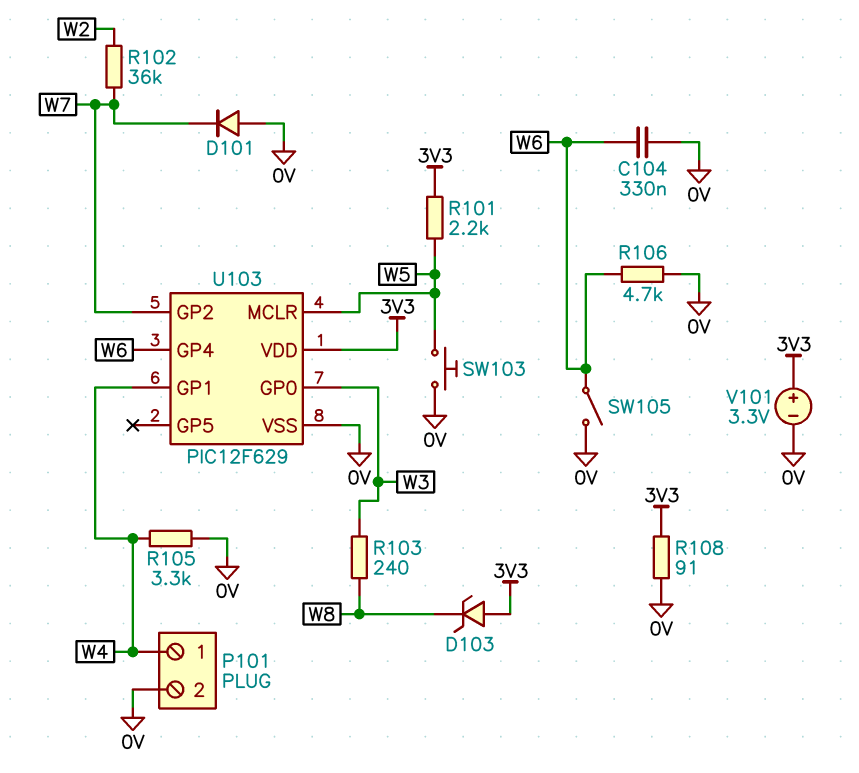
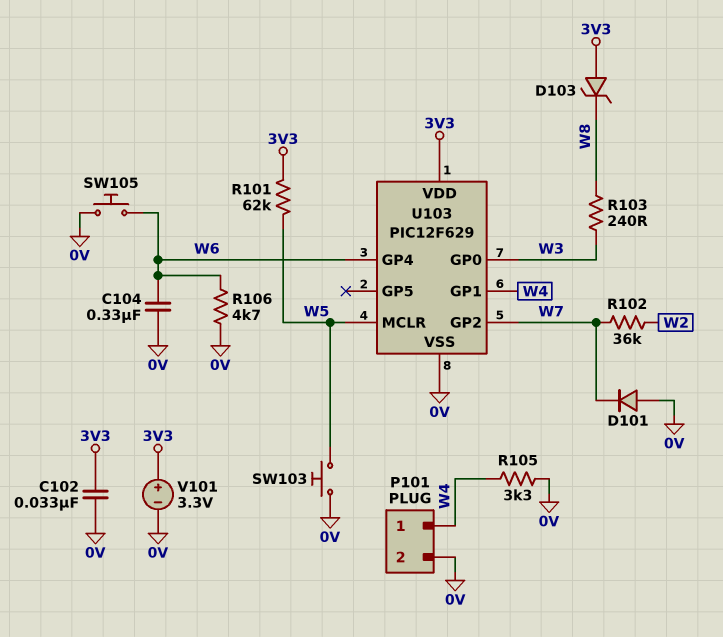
C102: none -> 33nF (0V, 3V3)
R101: 2.2k (3V3, W5) -> 62k (3V3, W5)
R108: 91 (0V, 3V3) -> none
SW105: switch (0V, W6) -> button (0V, W6)

